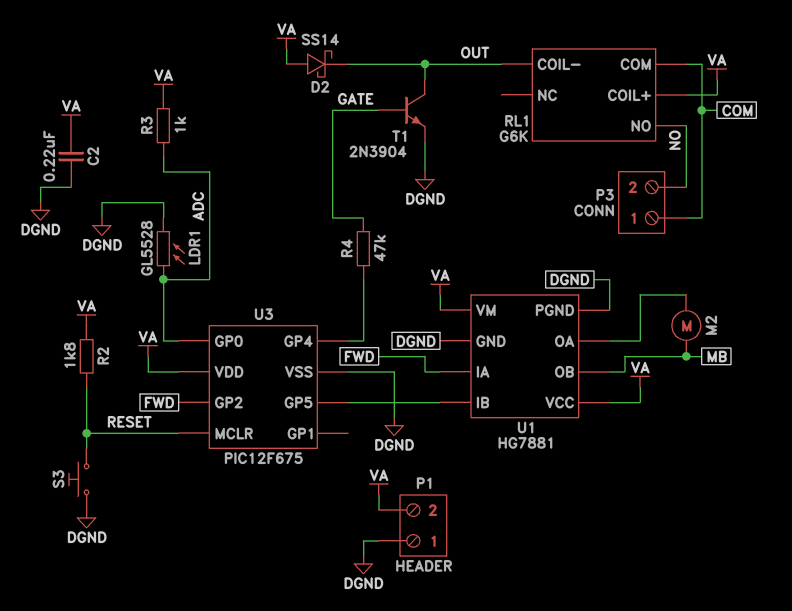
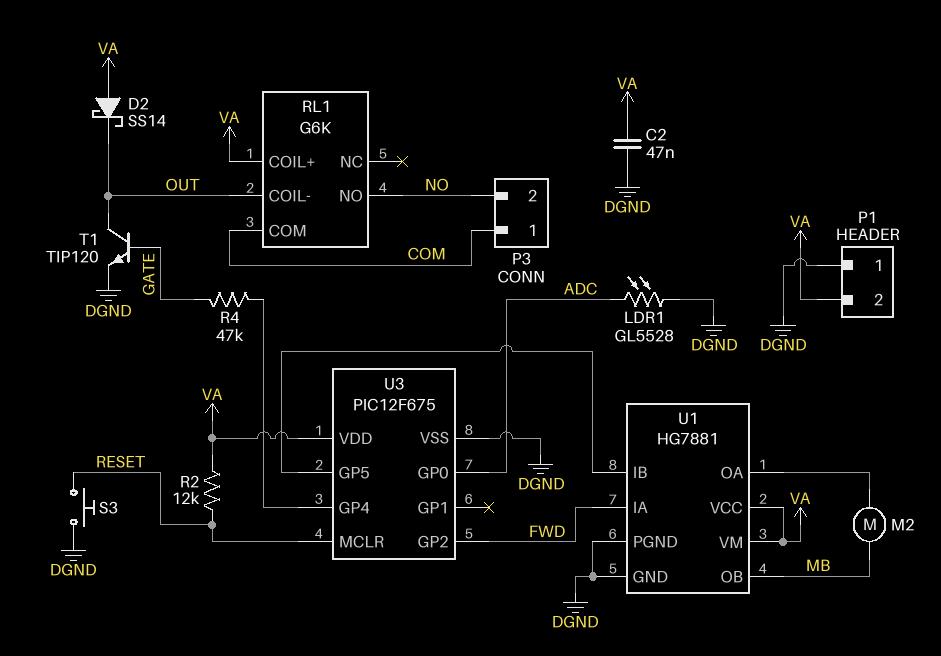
C2: 220nF (DGND, VA) -> 47nF (DGND, VA)
R2: 1.8k (RESET, VA) -> 12k (RESET, VA)
R3: 1k (ADC, VA) -> none
T1: NPN 2N3904 (B GATE, C OUT, E DGND) -> NPN TIP120 (B GATE, C OUT, E DGND)

